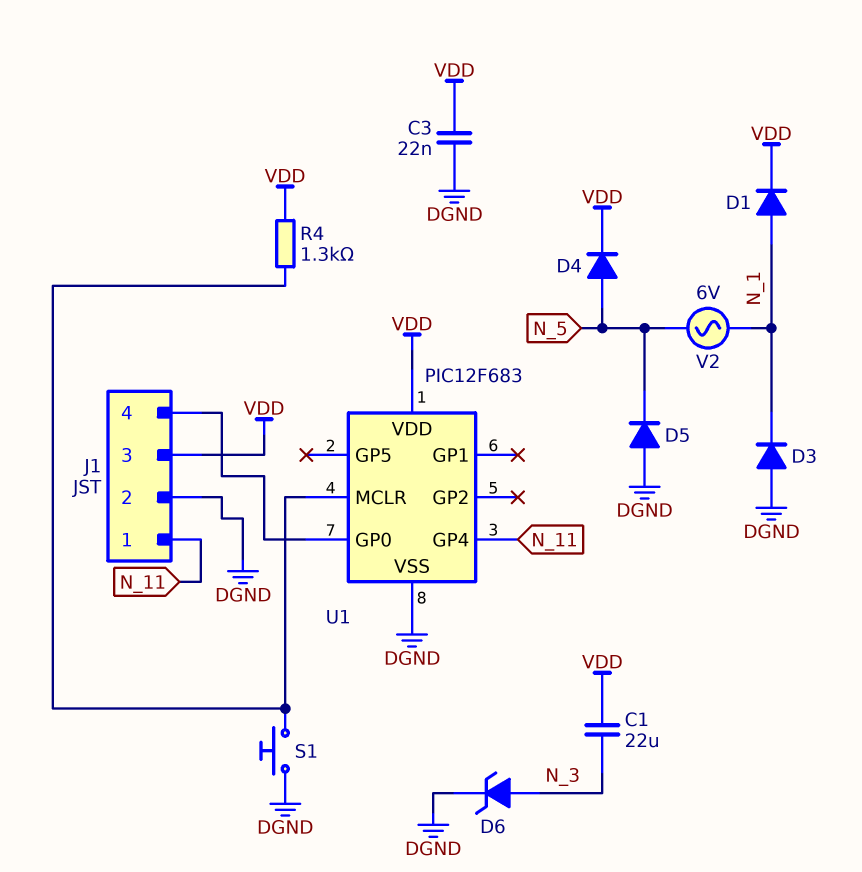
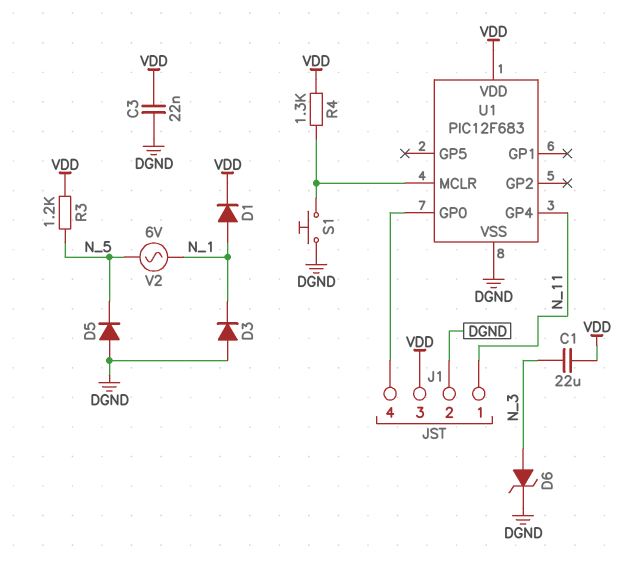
D4: diode (A N_5, K VDD) -> none
R3: none -> 1.2k (N_5, VDD)

